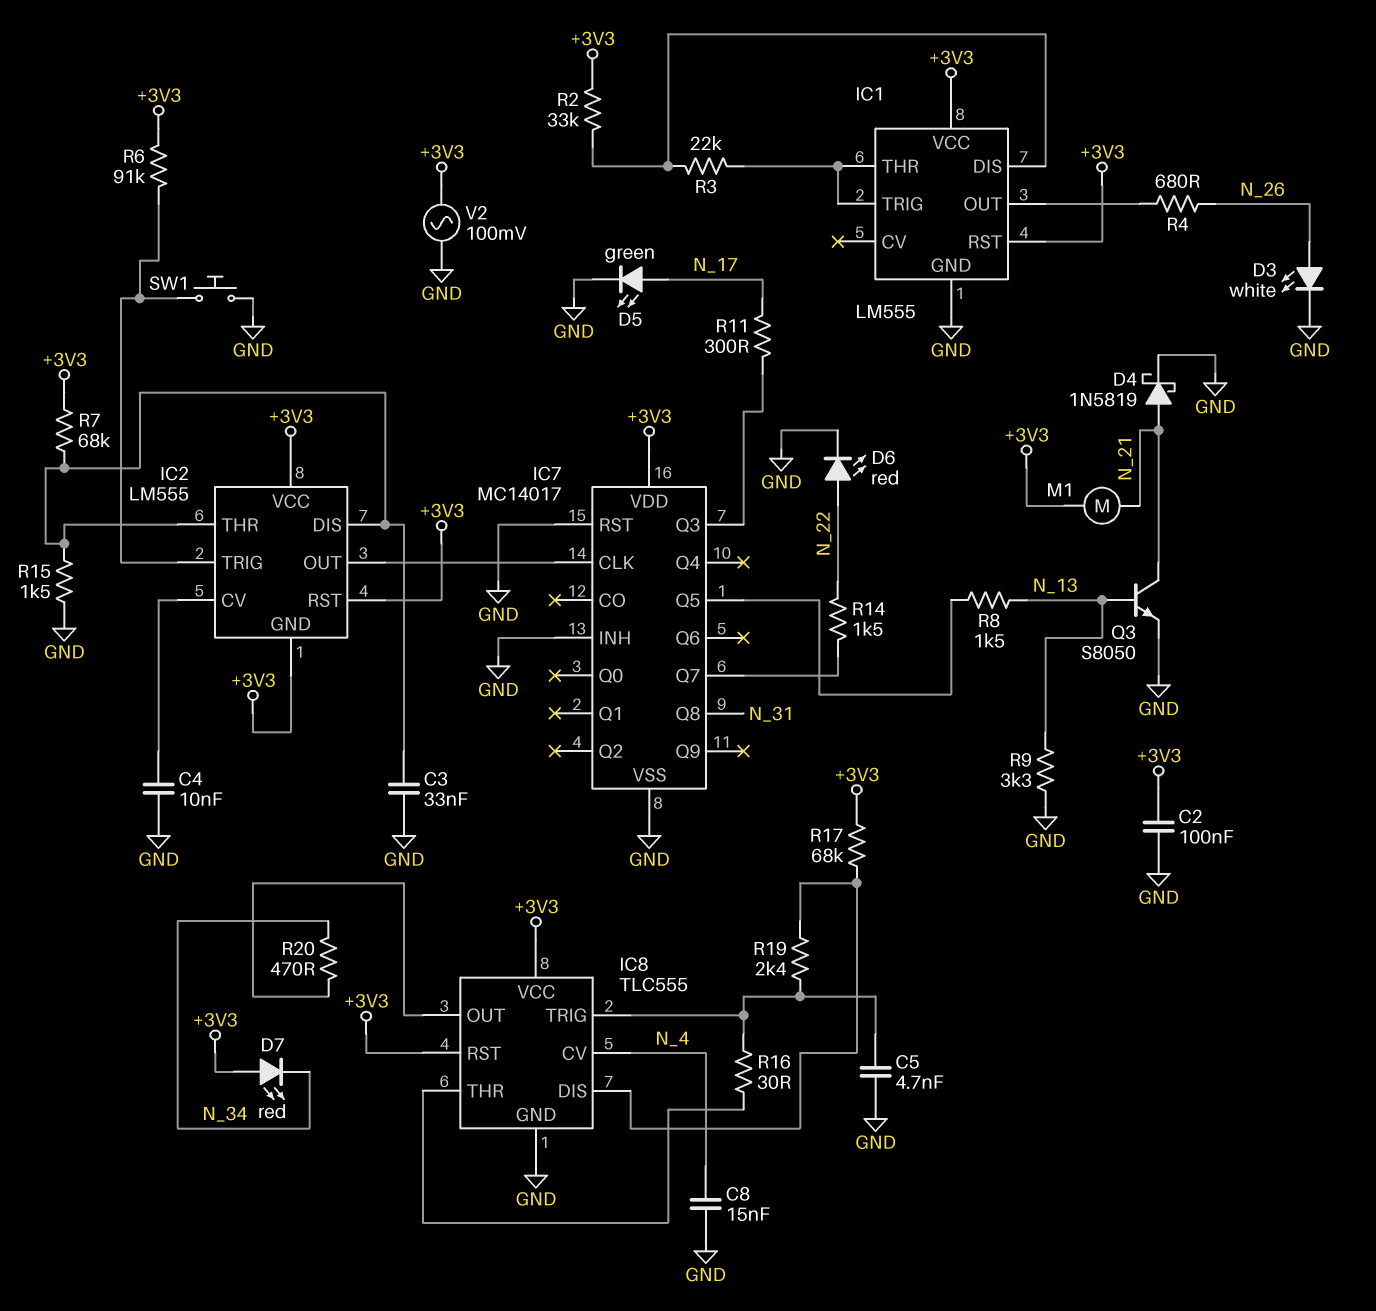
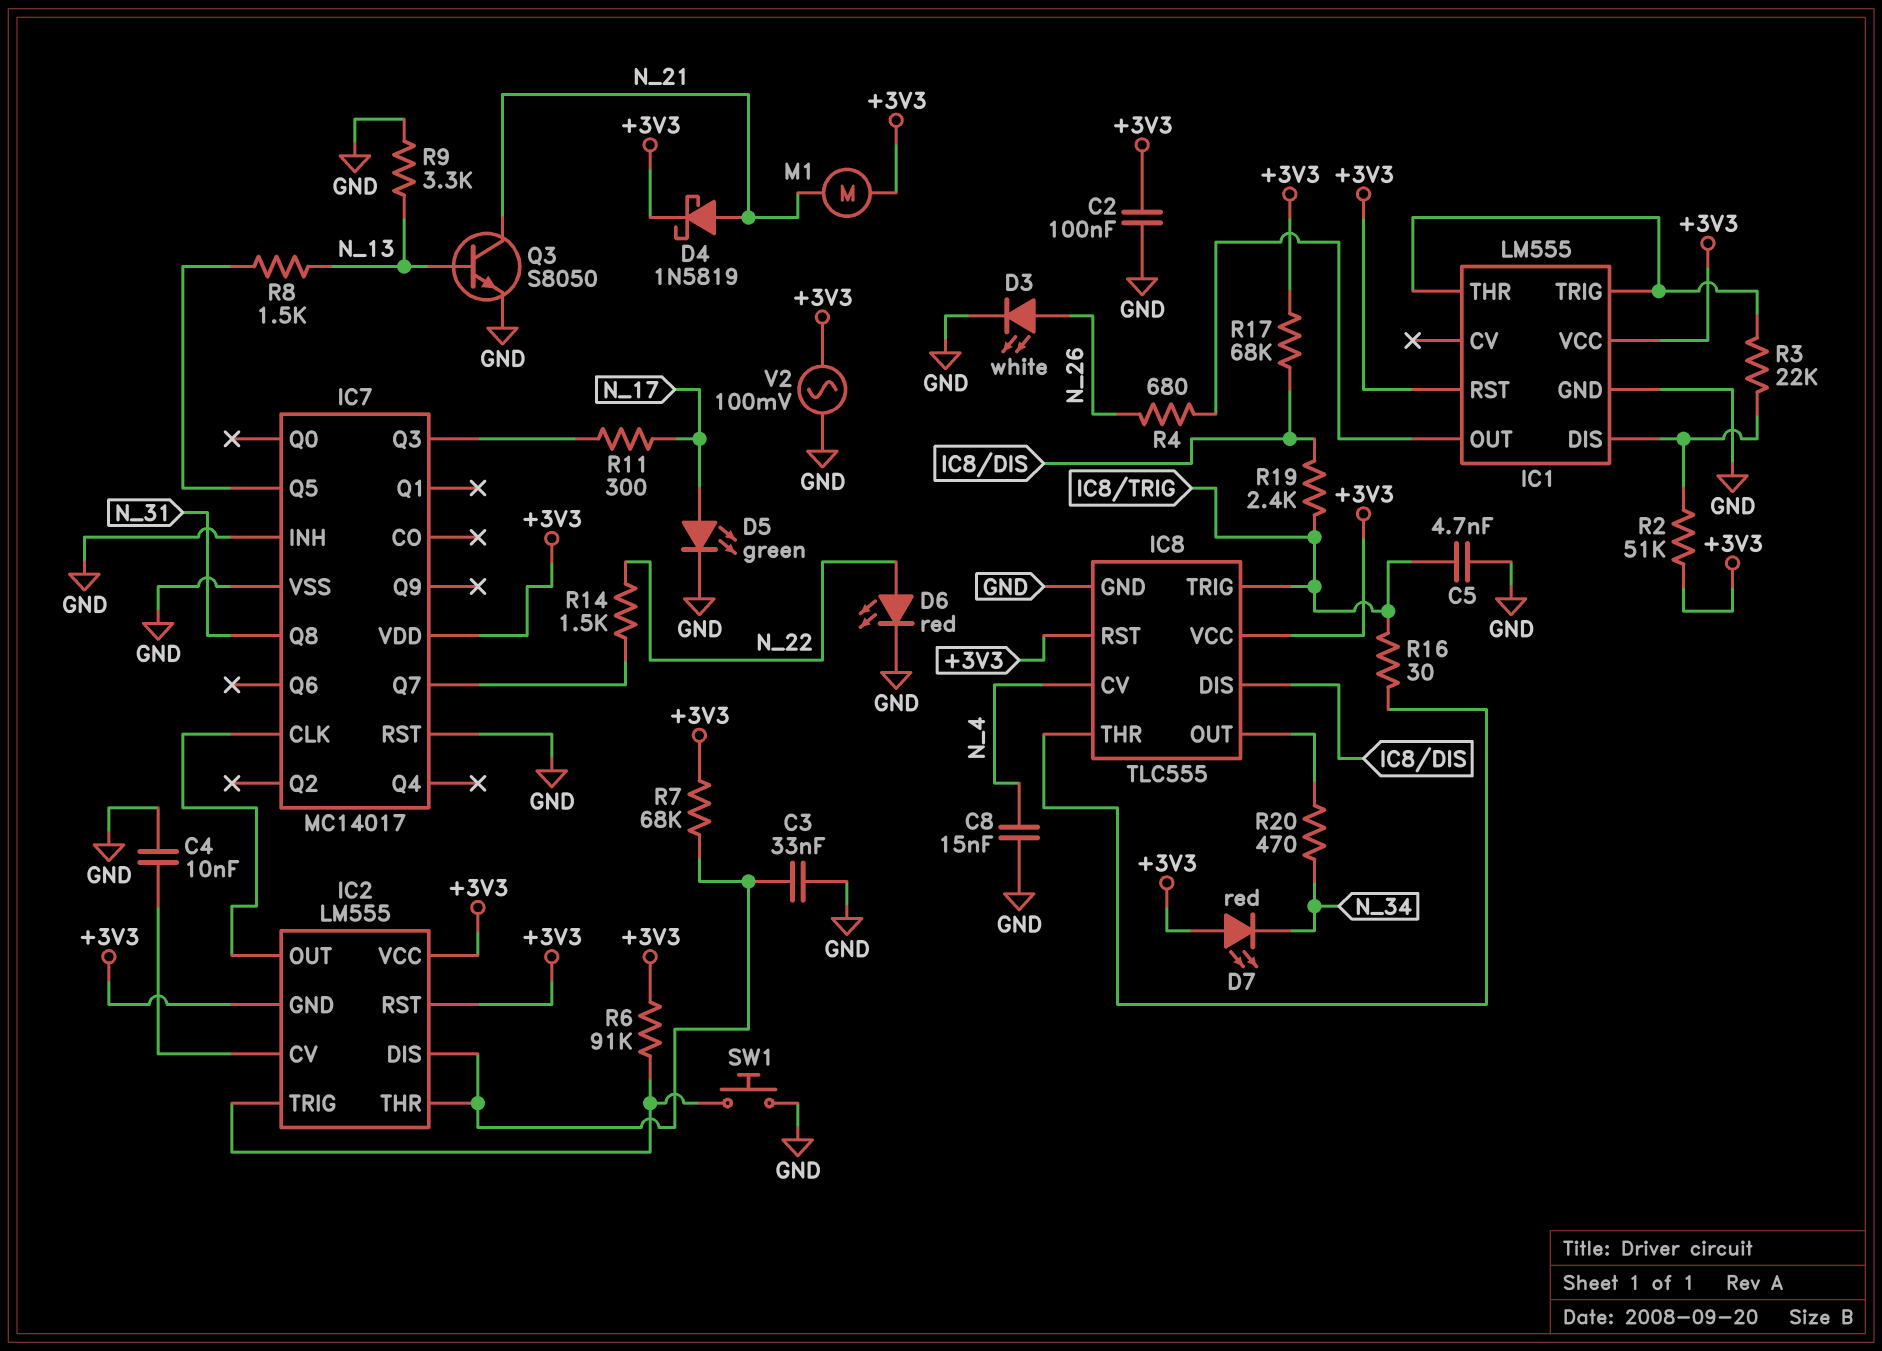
D4: schottky 1N5819 (A N_21, K GND) -> schottky 1N5819 (A N_21, K +3V3)
R2: 33k (+3V3, IC1/DIS) -> 51k (+3V3, IC1/DIS)
R15: 1.5k (GND, IC2/DIS) -> none

